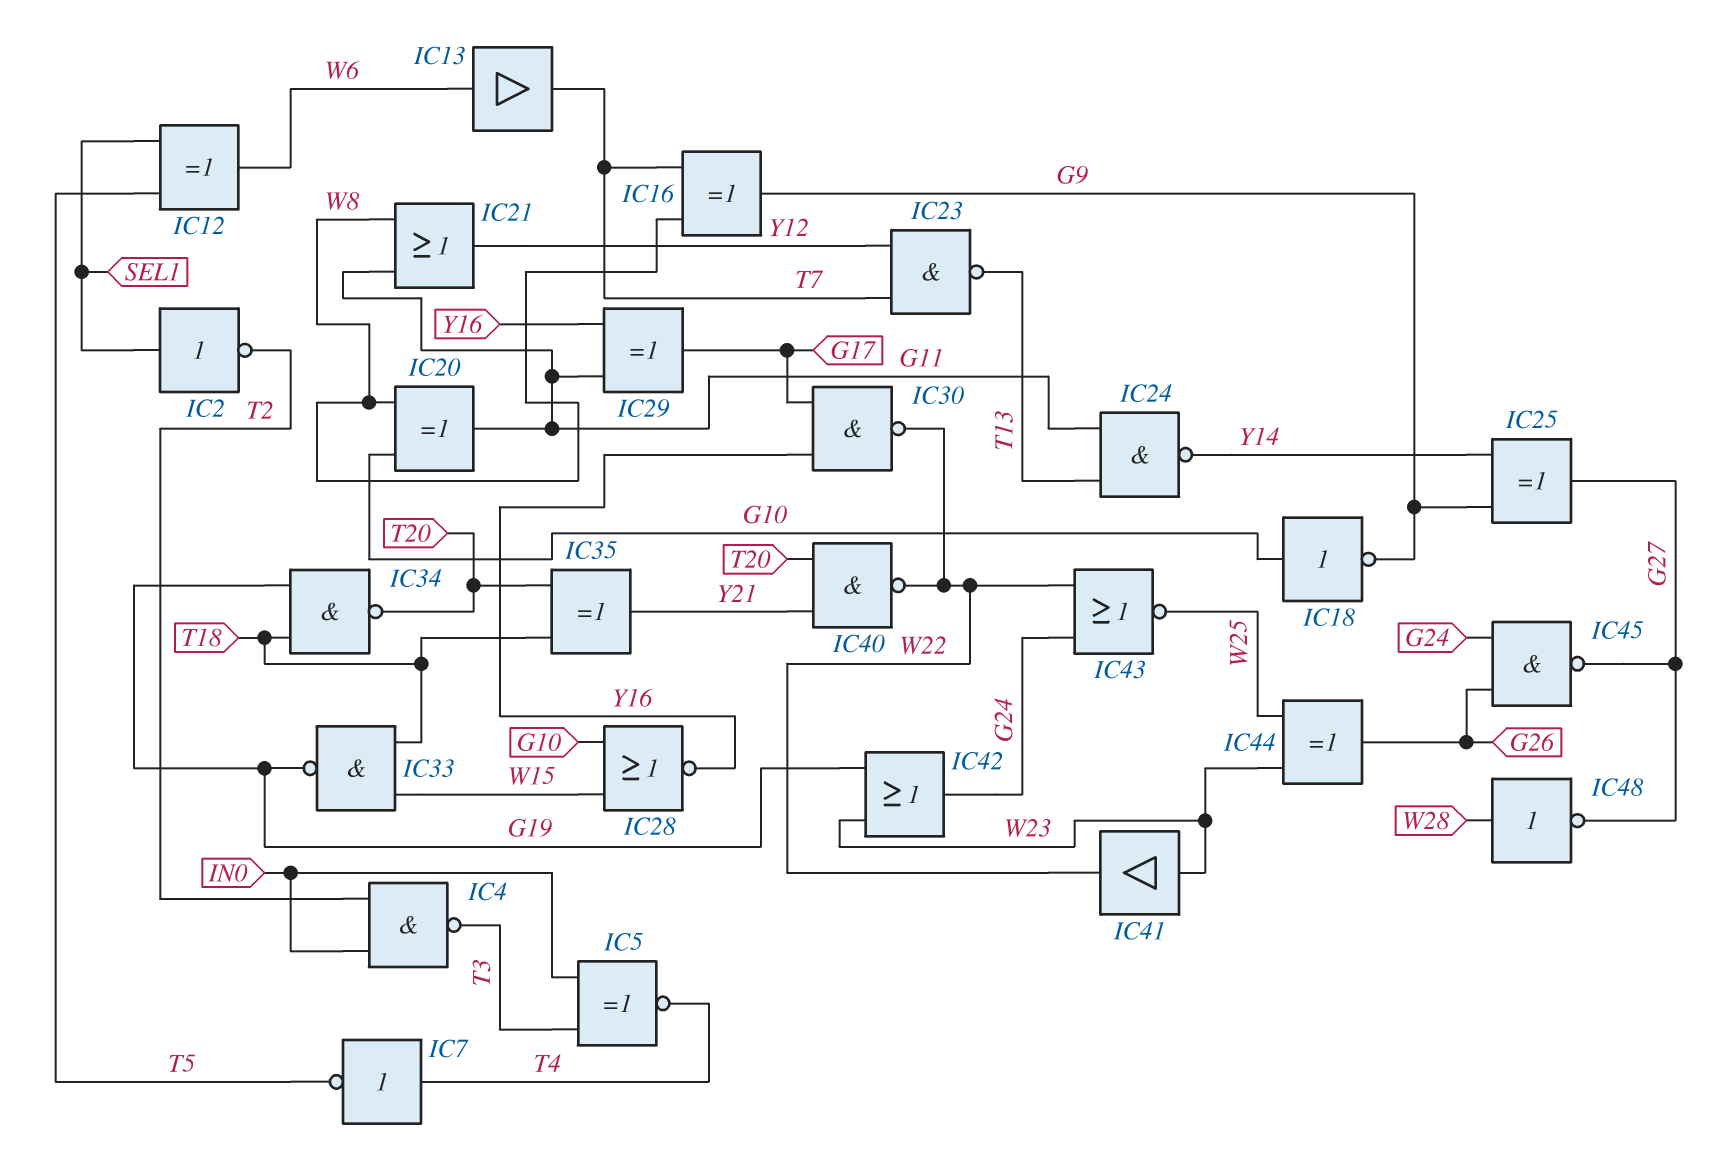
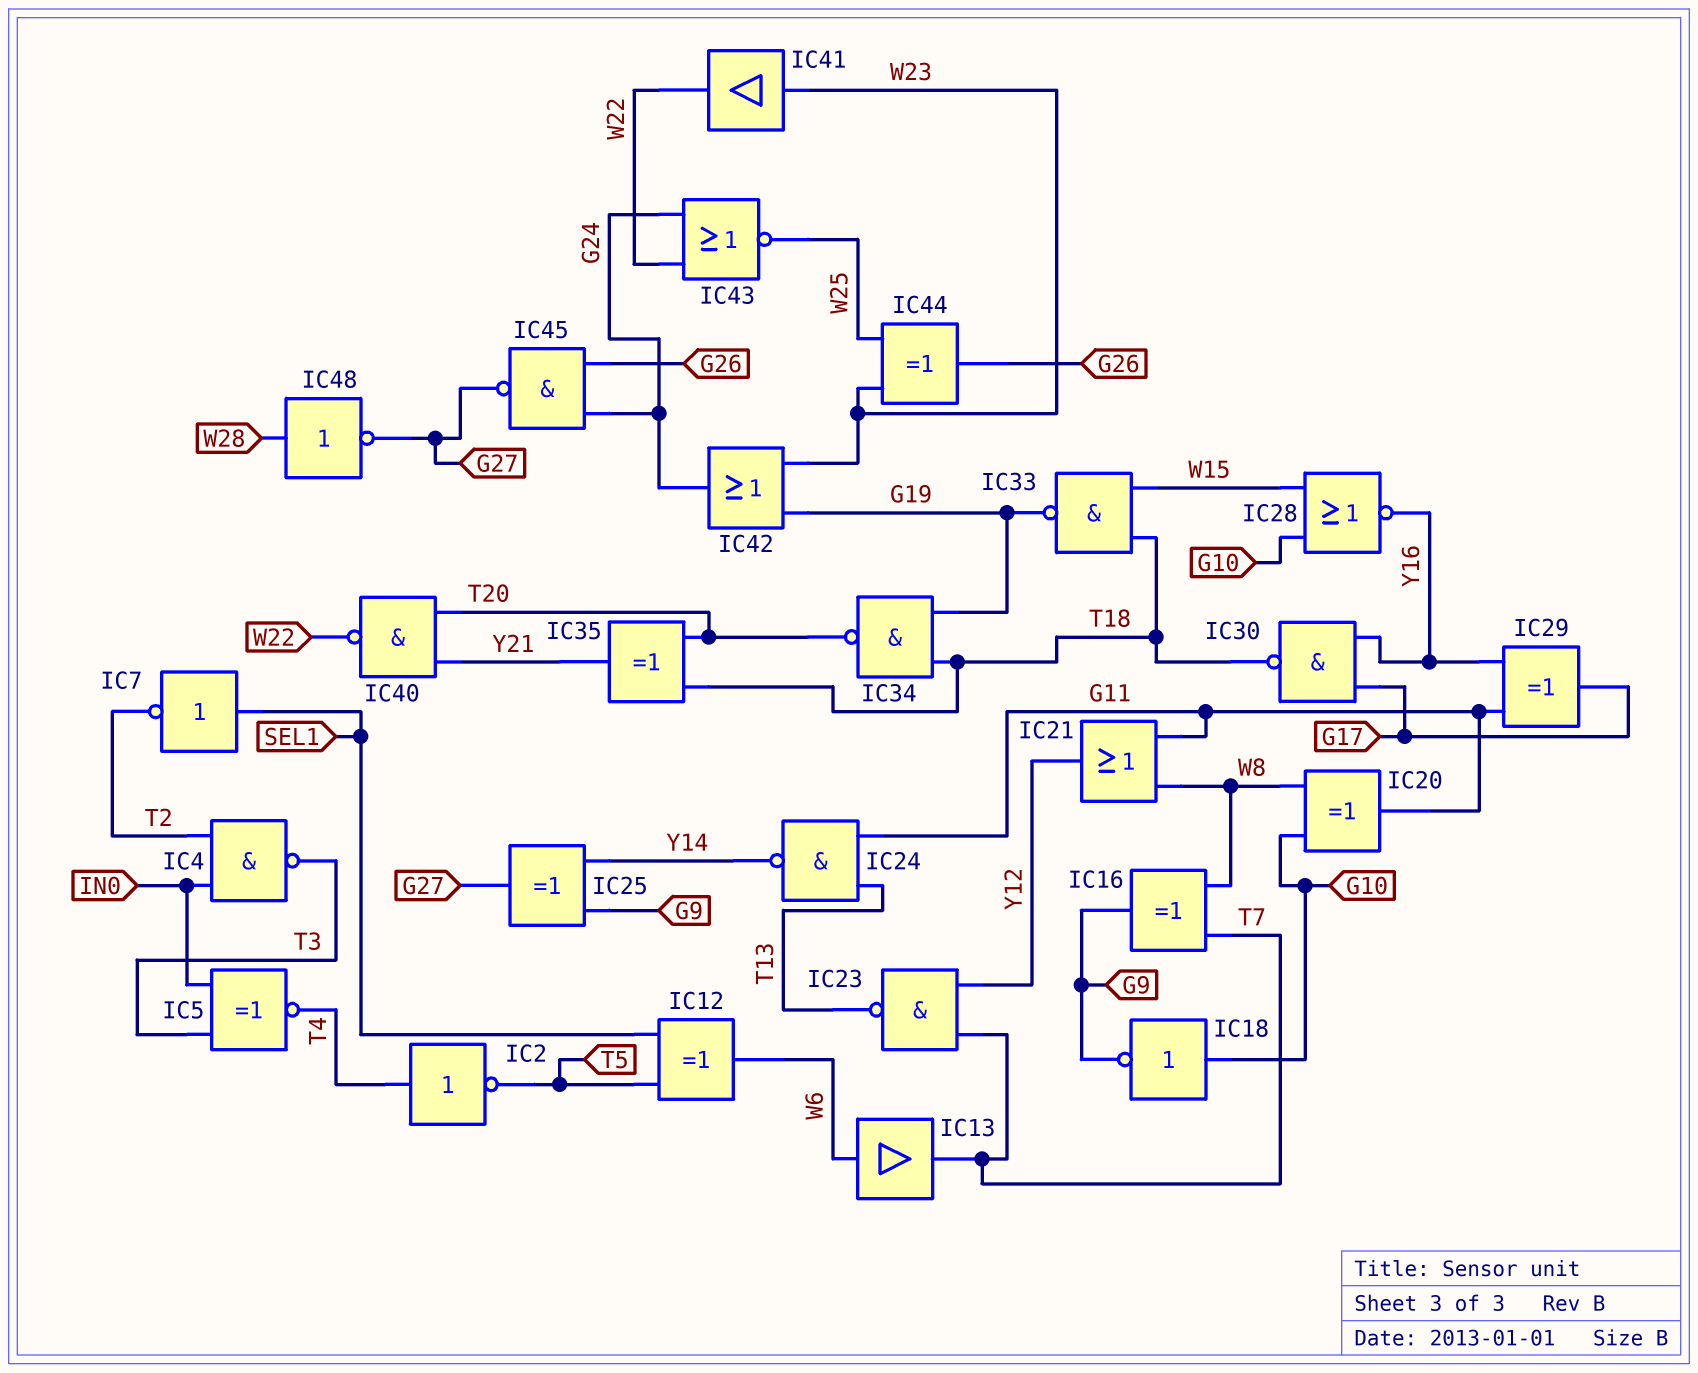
IC2: NOT (in SEL1, out T2) -> NOT (in T4, out T5)
IC7: NOT (in T4, out T5) -> NOT (in SEL1, out T2)
IC30: NAND (in G17, in Y16, out W22) -> NAND (in G17, in Y16, out T18)

